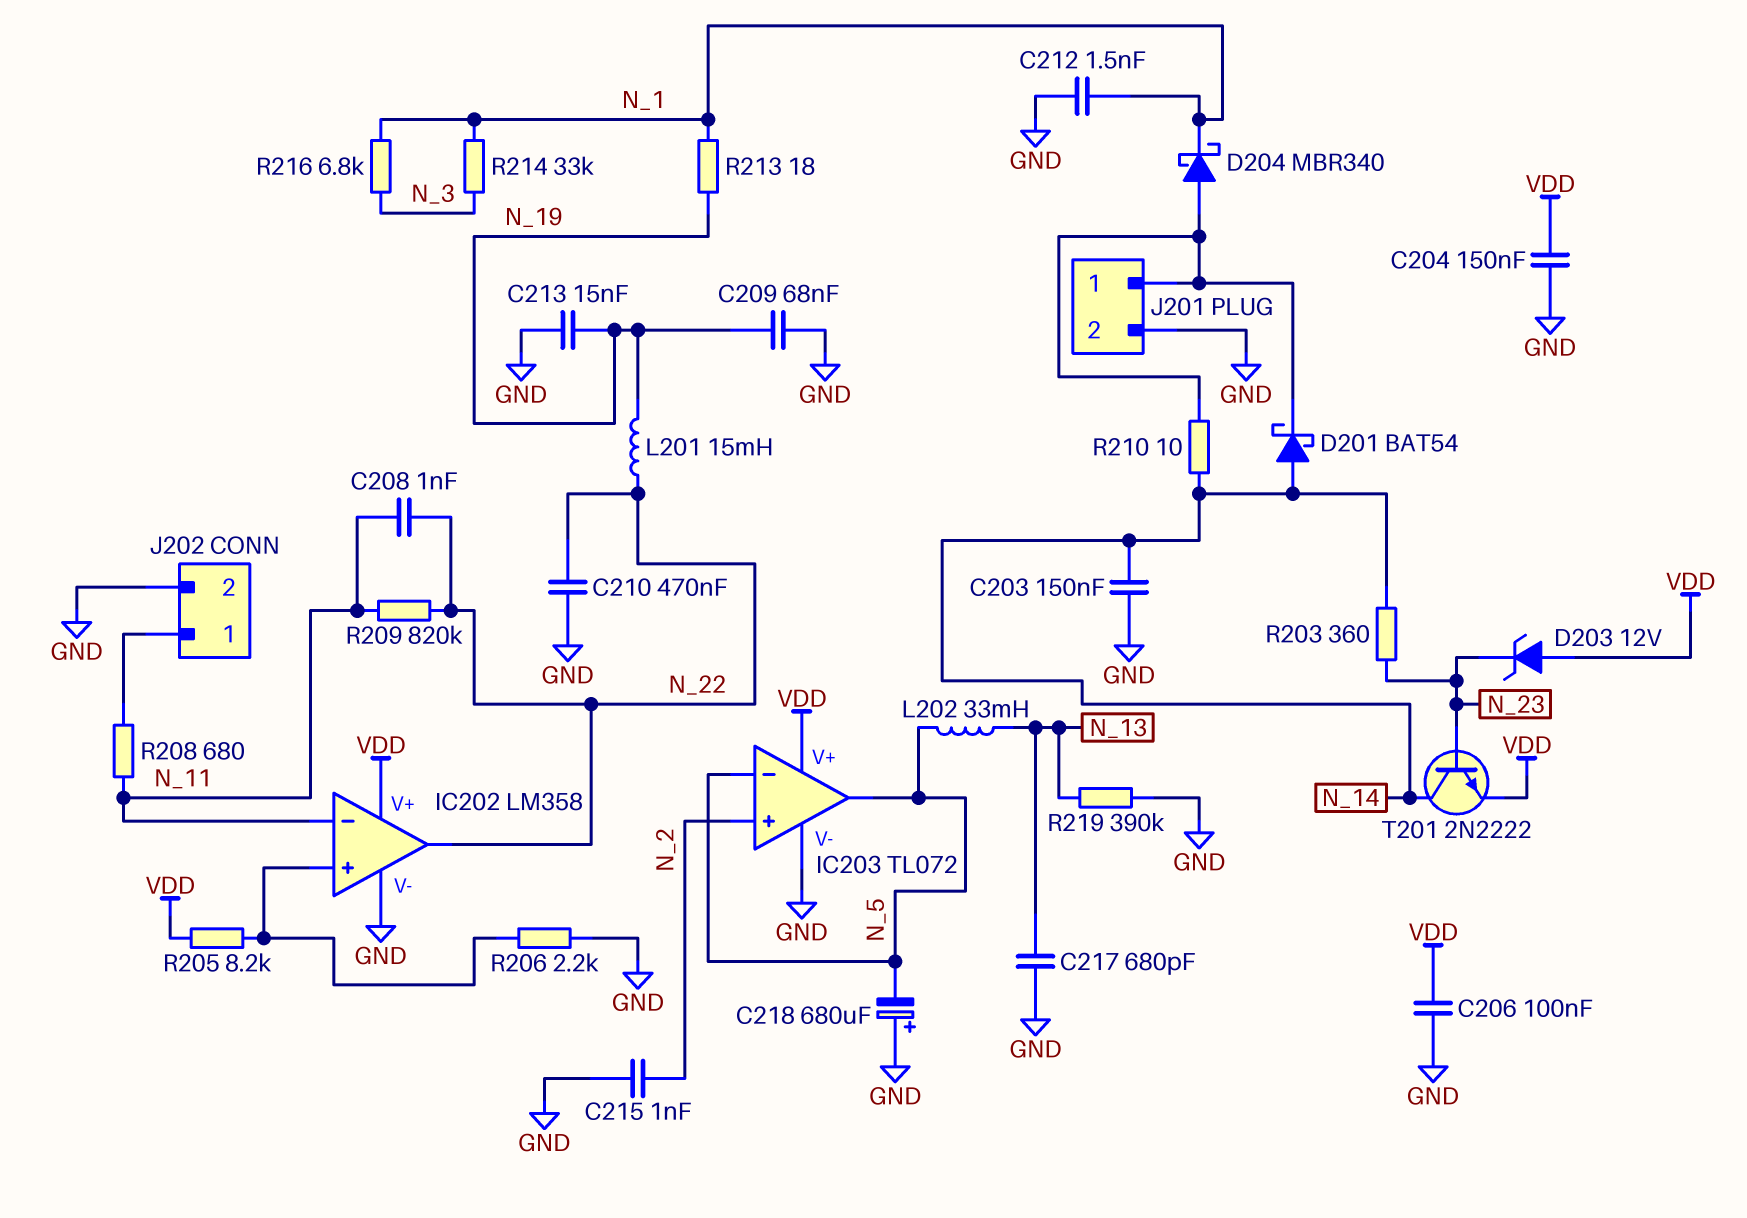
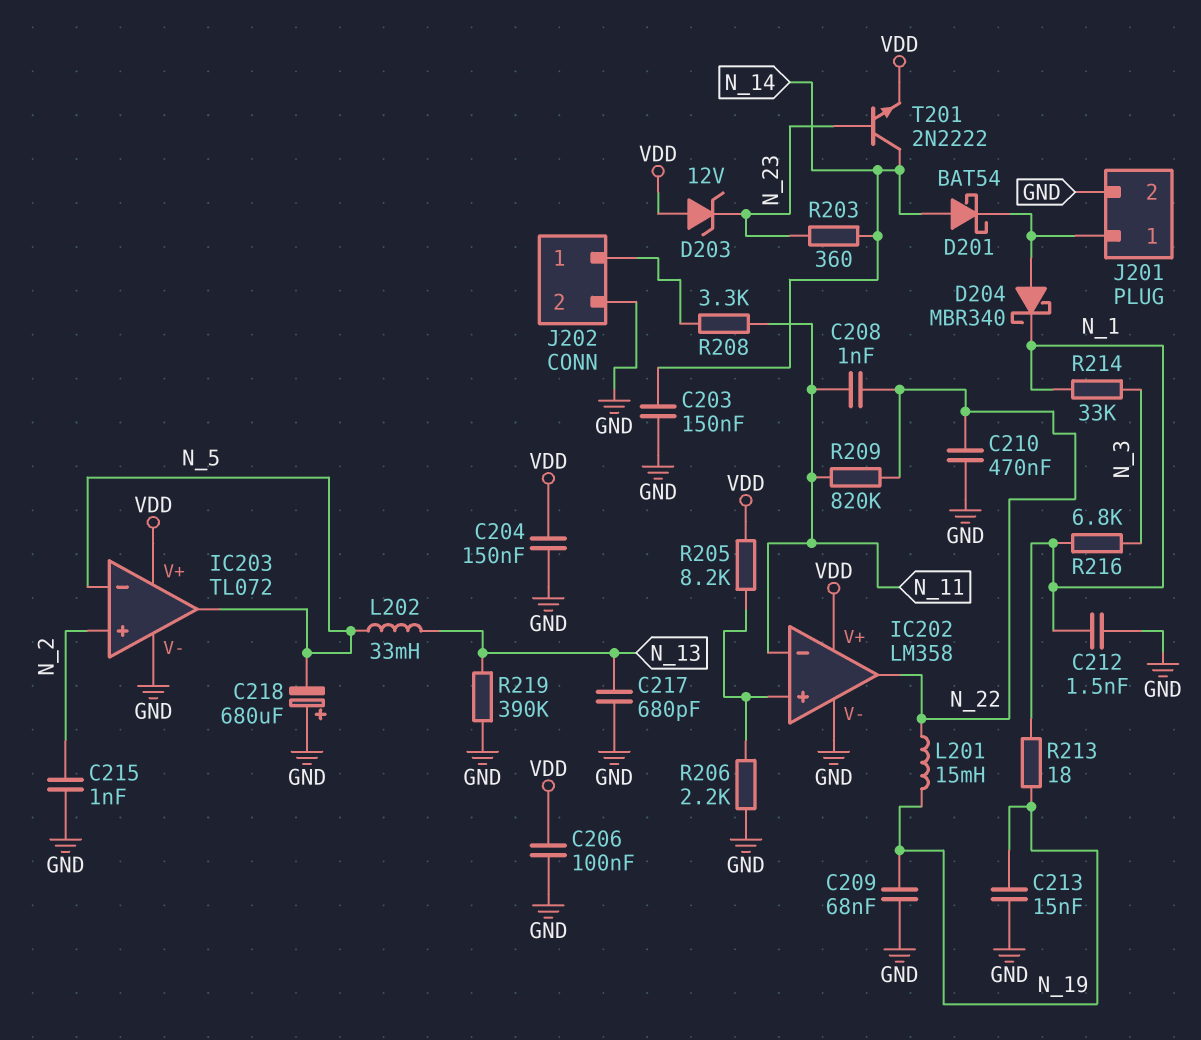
R208: 680 (J202/1, N_11) -> 3.3k (J202/1, N_11)
R210: 10 (J201/1, N_14) -> none

